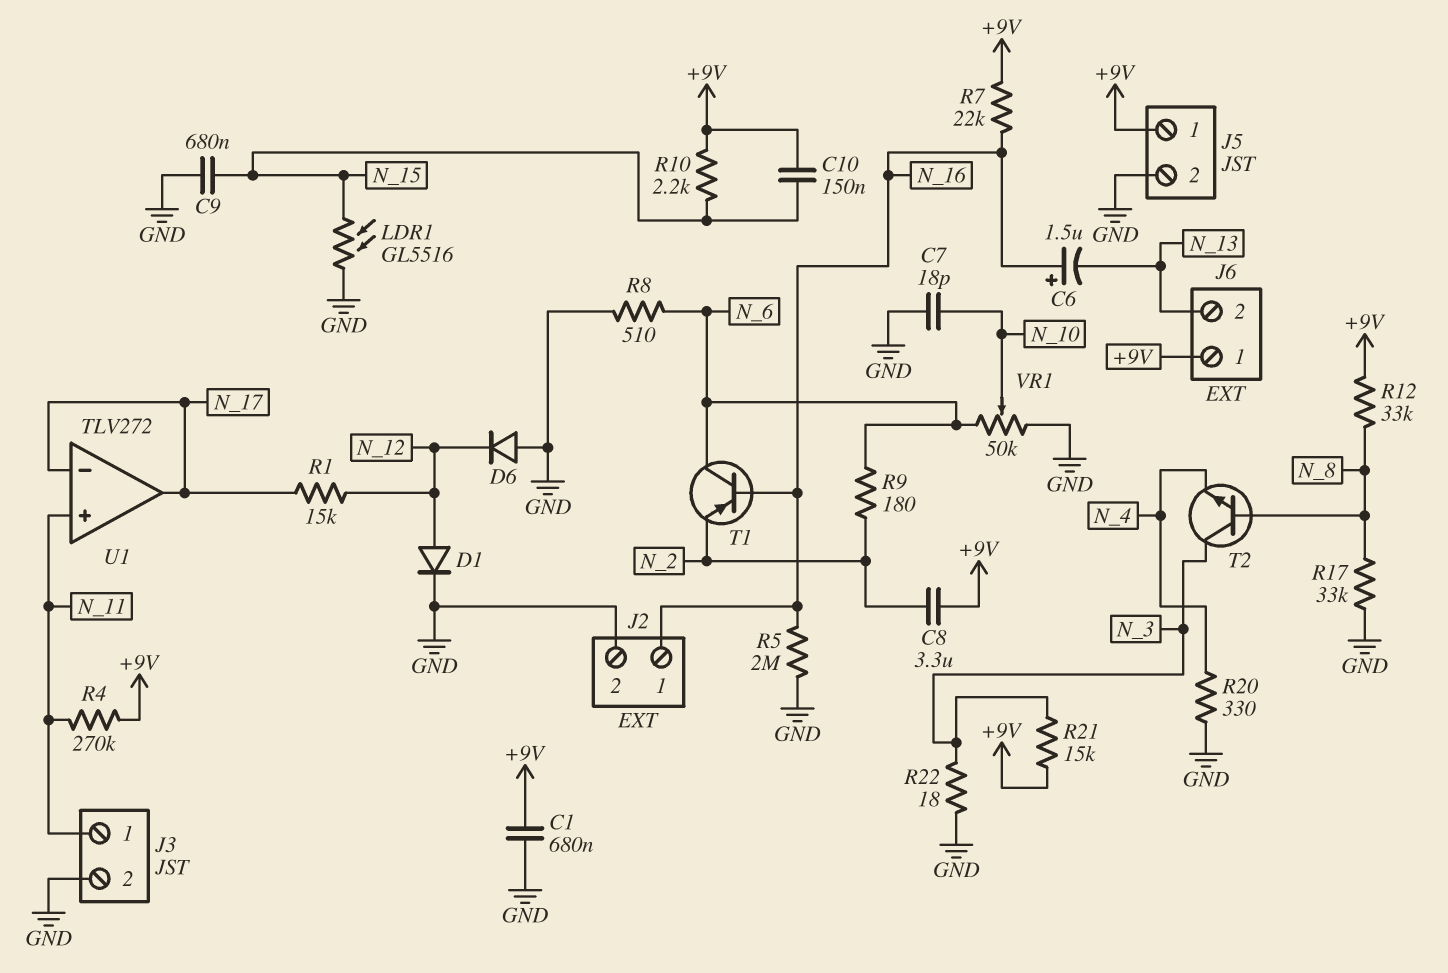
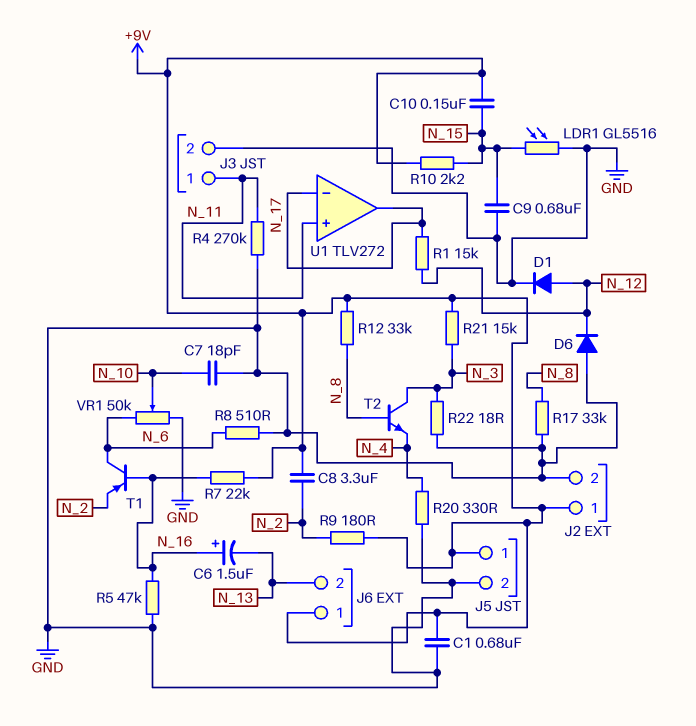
J2 pin 1: N_16 -> +9V
R4: 270k (+9V, N_11) -> 270k (GND, N_11)
R5: 2M (GND, N_16) -> 47k (GND, N_16)
R9: 180 (N_2, N_6) -> 180 (+9V, N_2)

